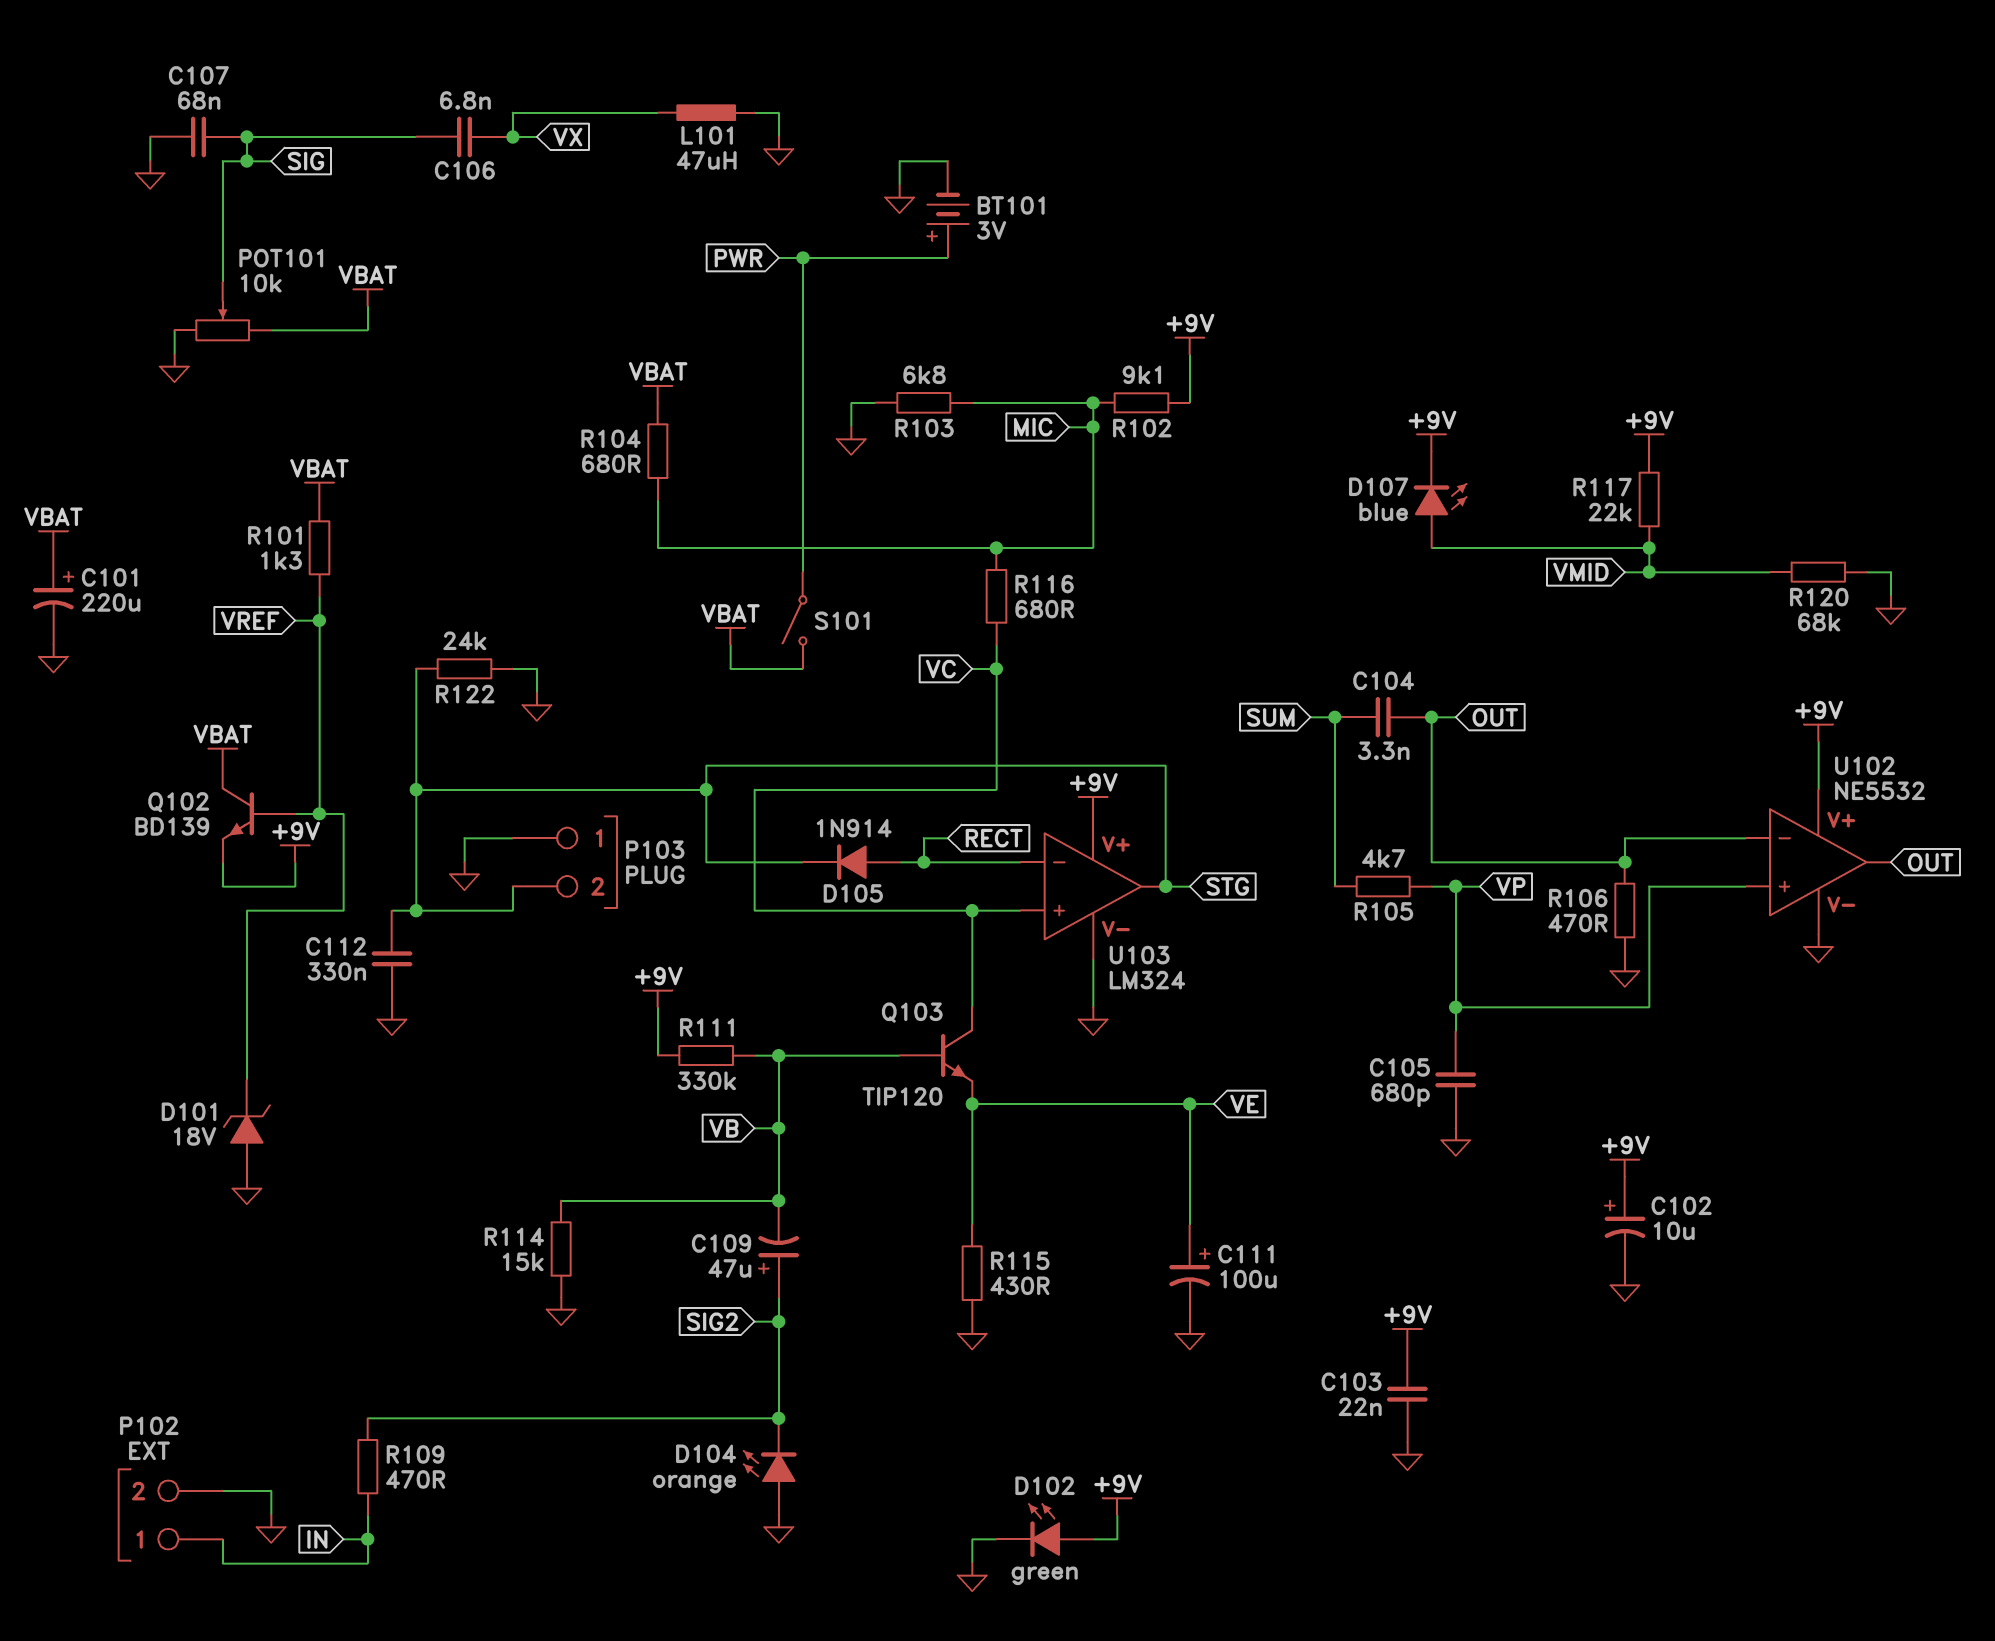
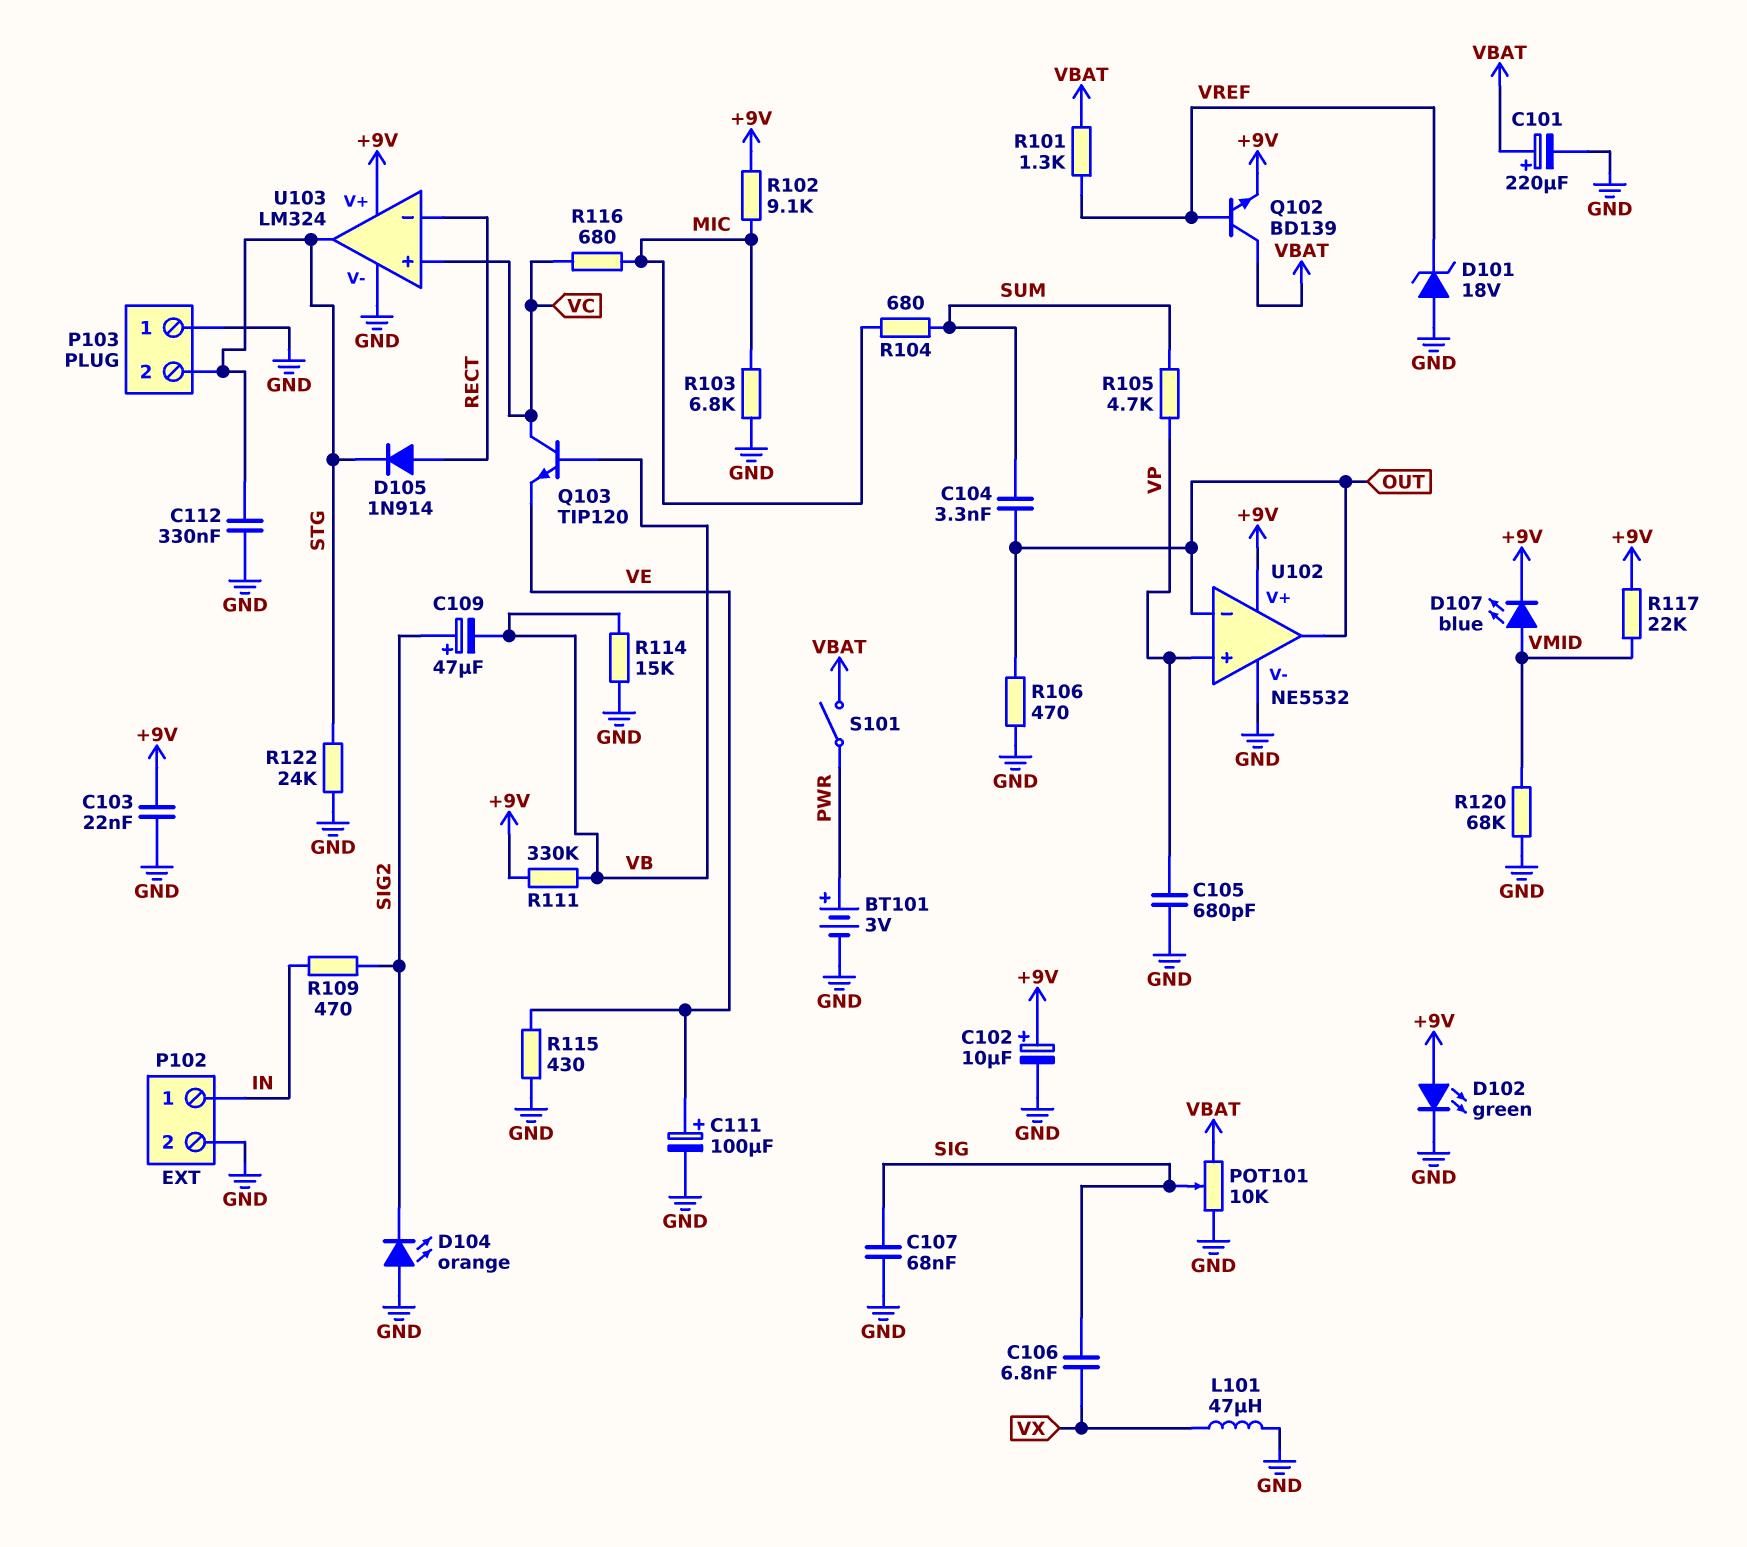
R104: 680 (MIC, VBAT) -> 680 (MIC, SUM)

